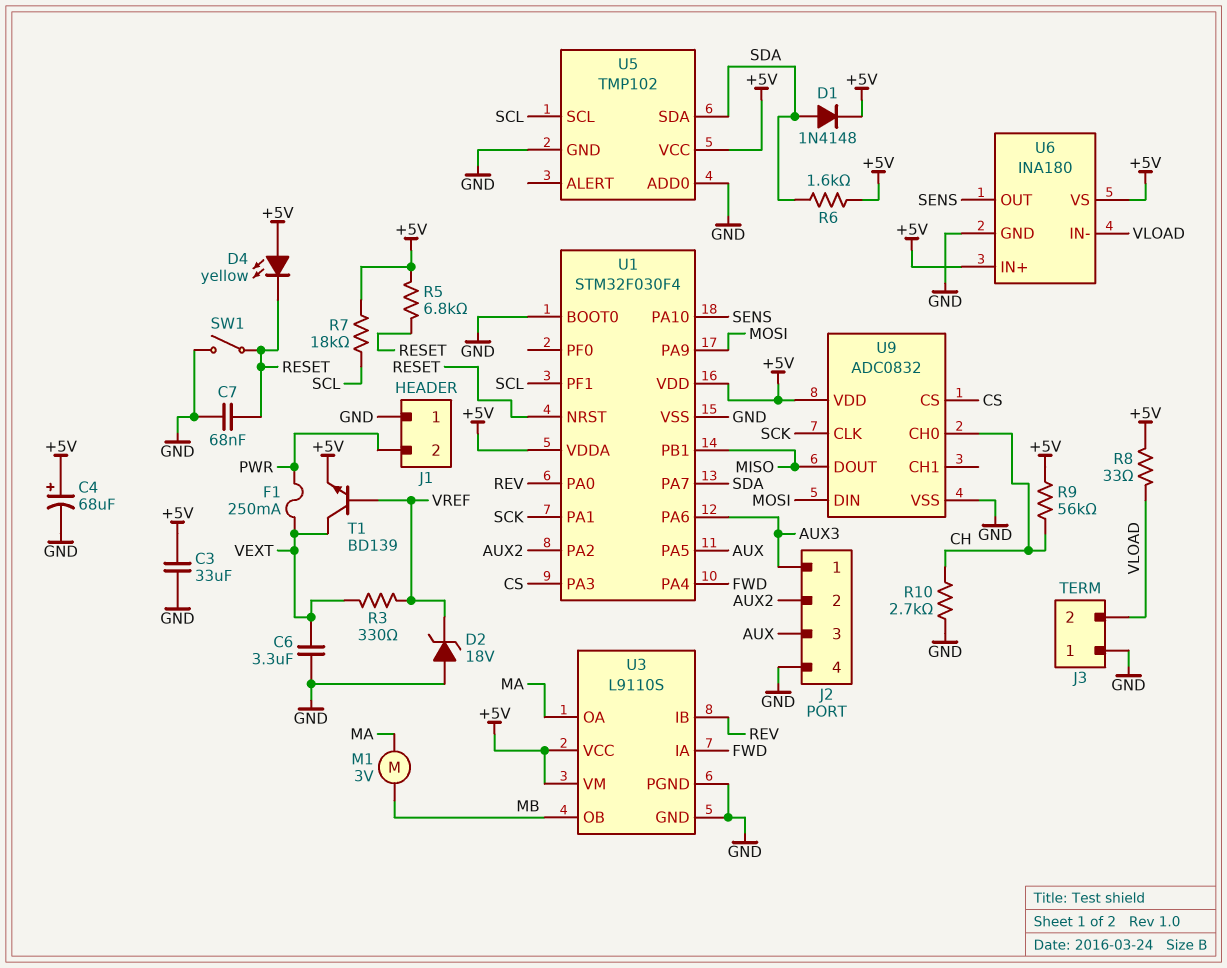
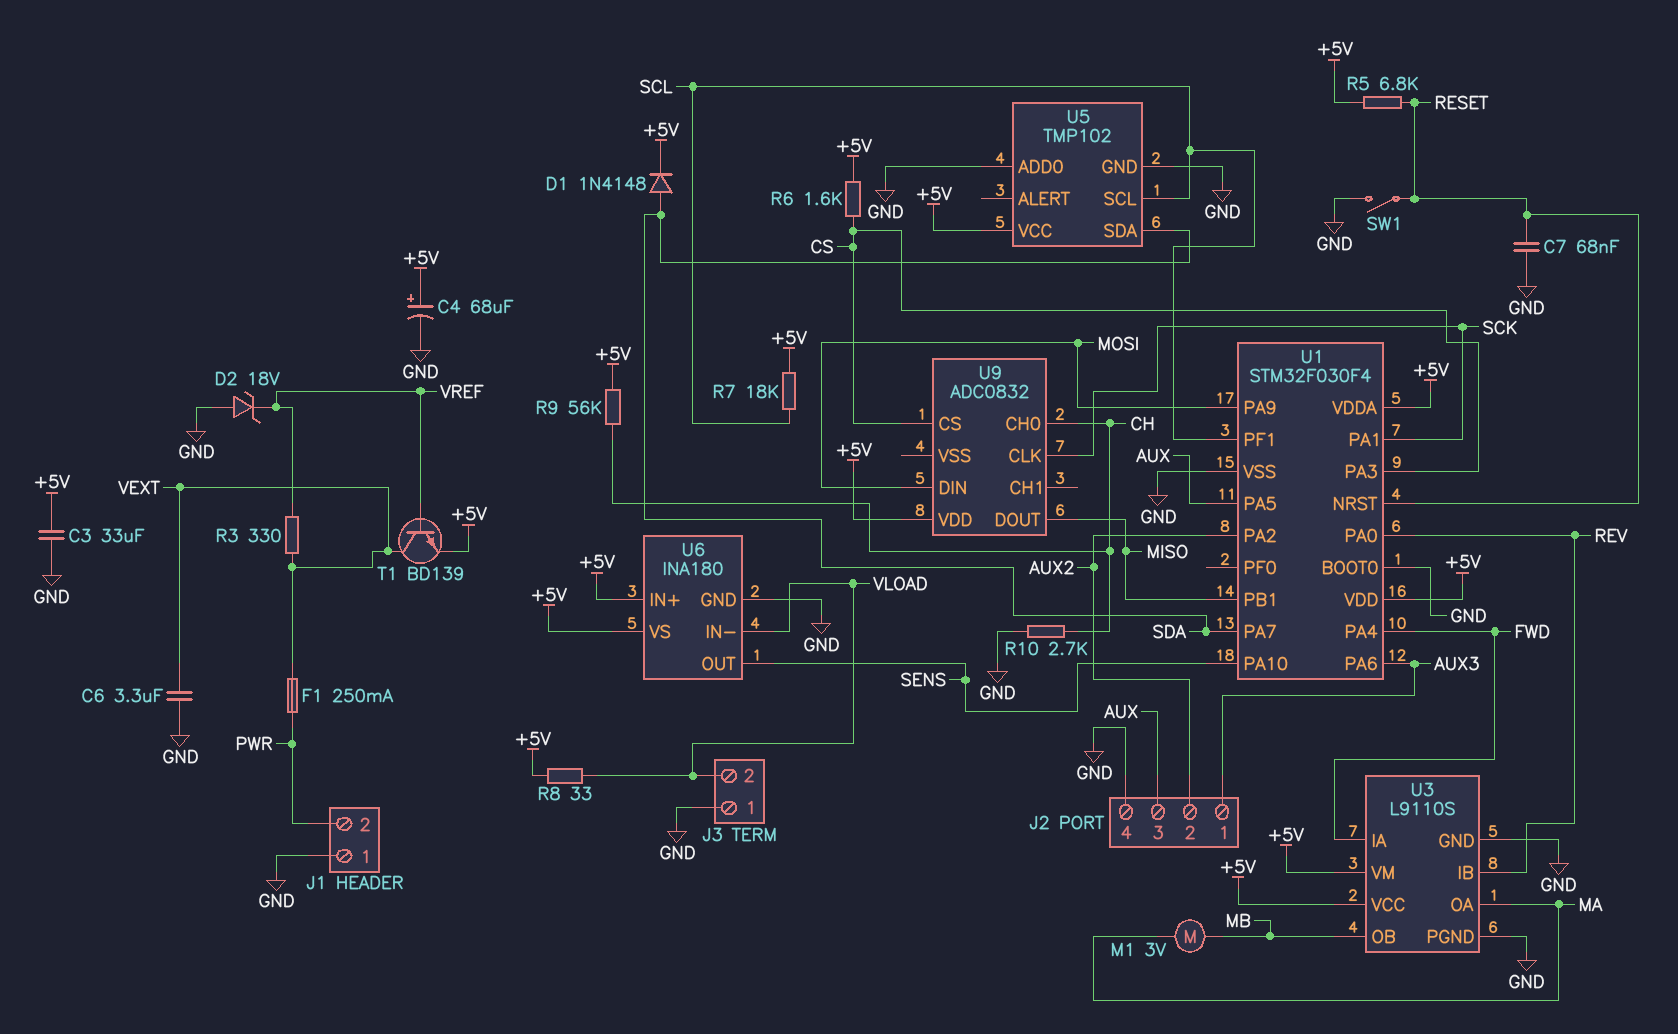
D4: LED yellow (A +5V, K RESET) -> none
R6: 1.6k (+5V, SDA) -> 1.6k (+5V, CS)
U9 pin VSS: GND -> none

